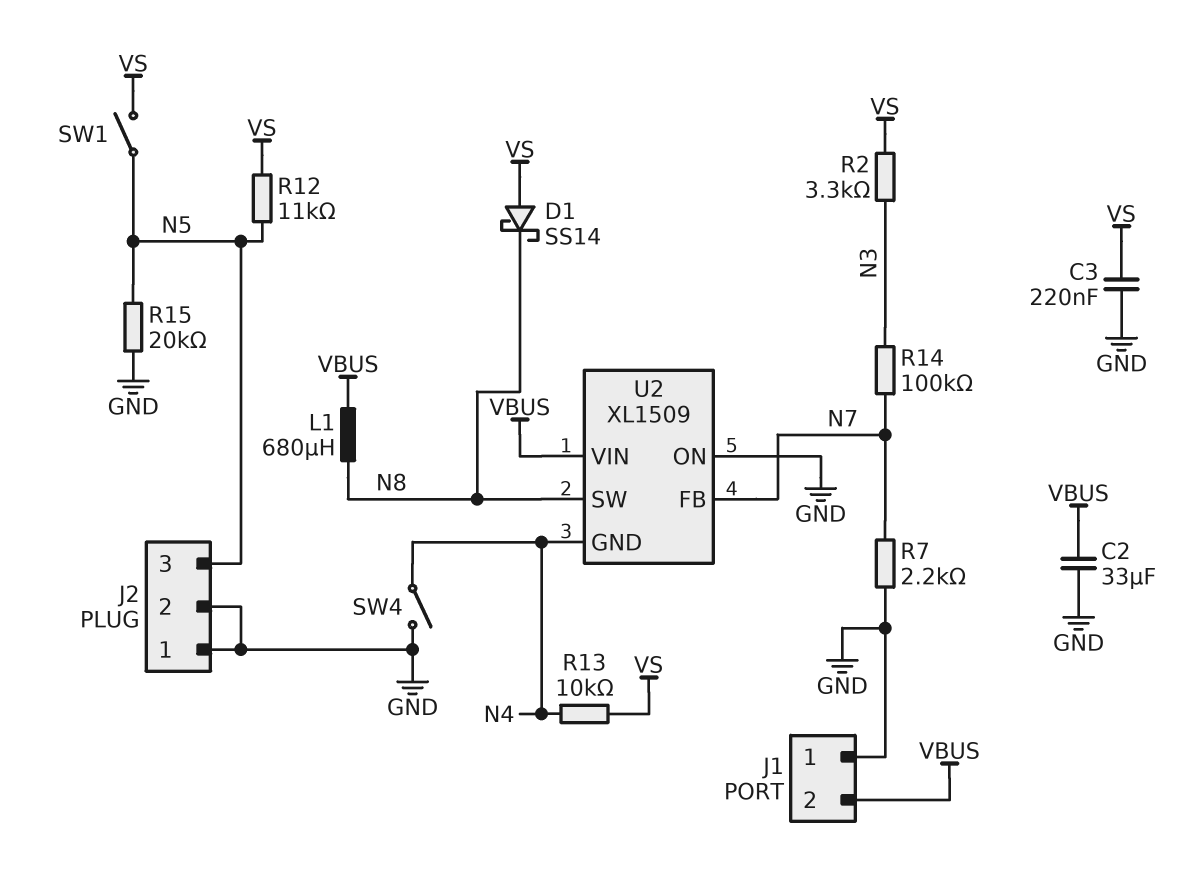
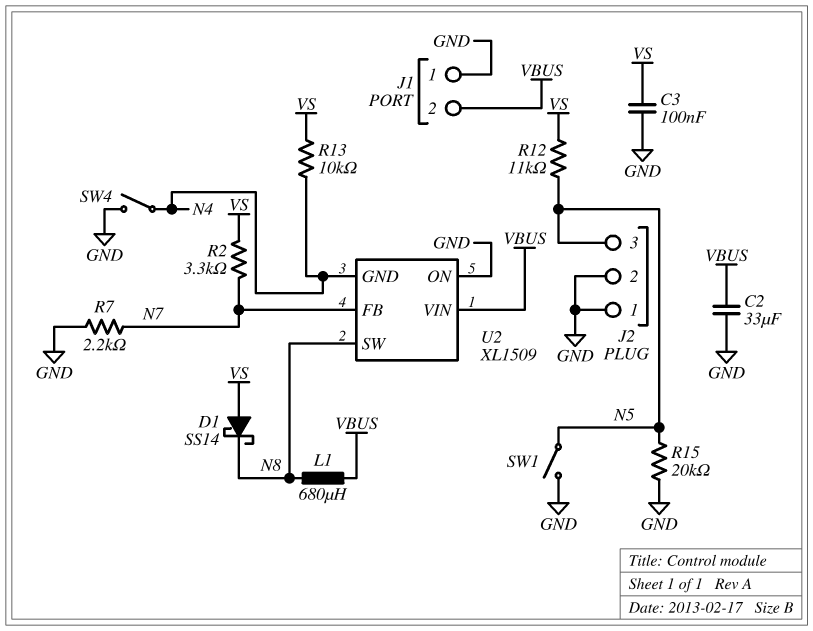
C3: 220nF (GND, VS) -> 100nF (GND, VS)
R2: 3.3k (N3, VS) -> 3.3k (N7, VS)
R14: 100k (N3, N7) -> none
SW1: switch (N5, VS) -> switch (GND, N5)

